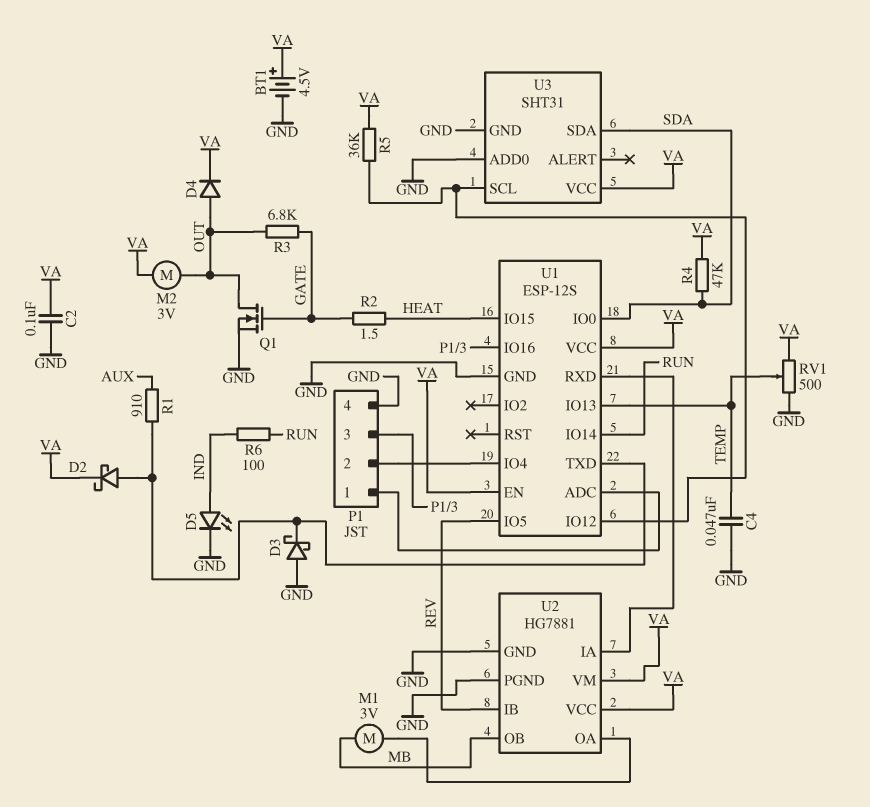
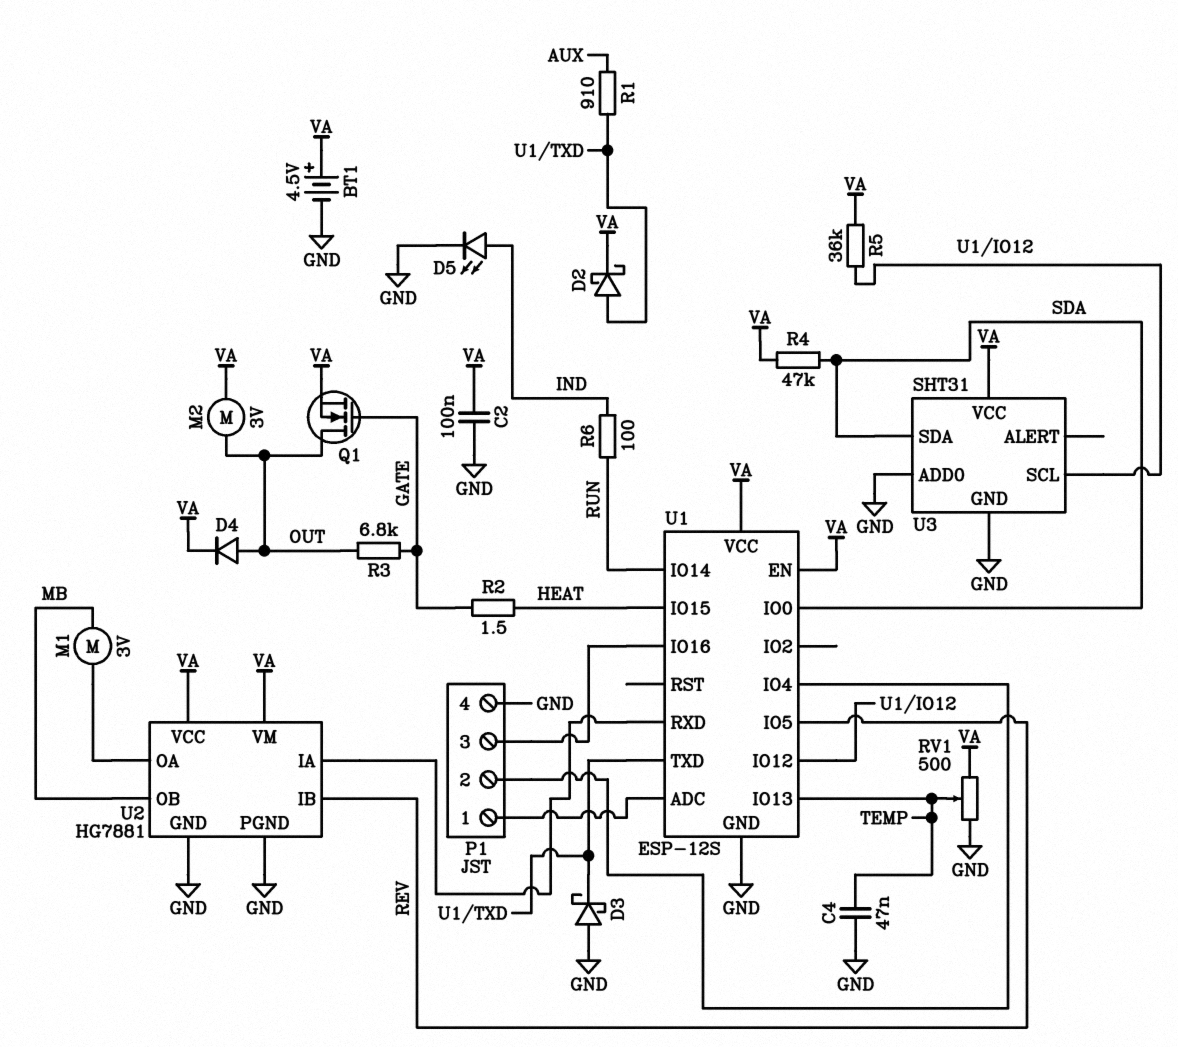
Q1: NMOS (G GATE, D OUT, S GND) -> NMOS (G GATE, D OUT, S VA)

